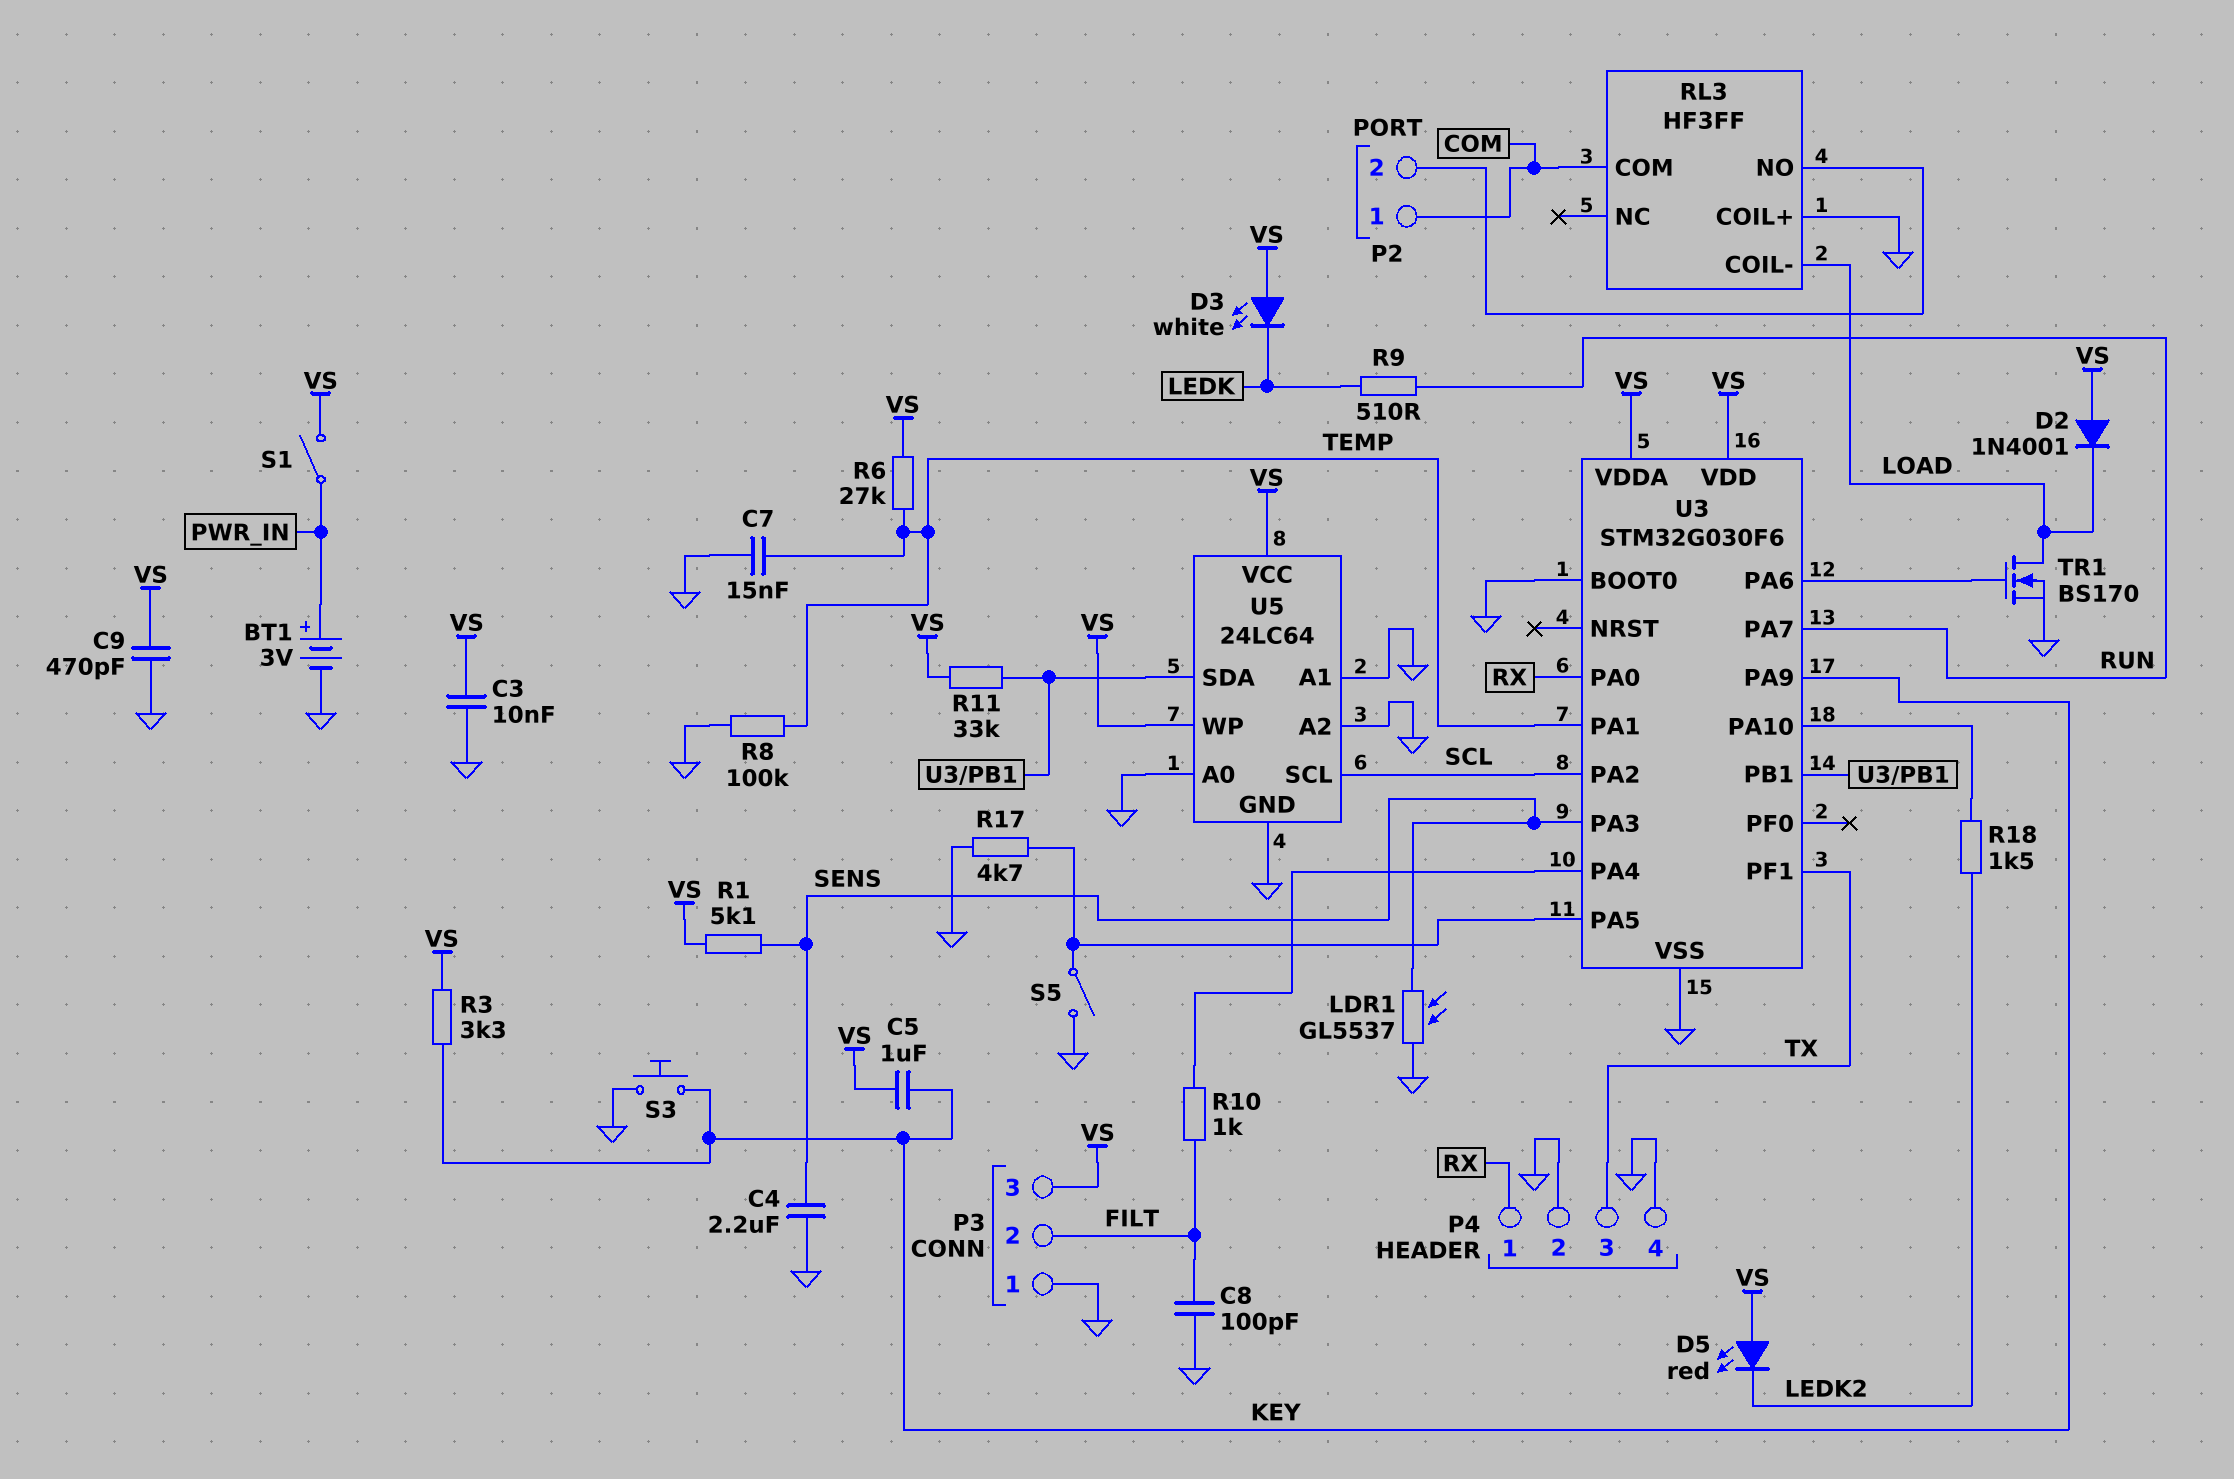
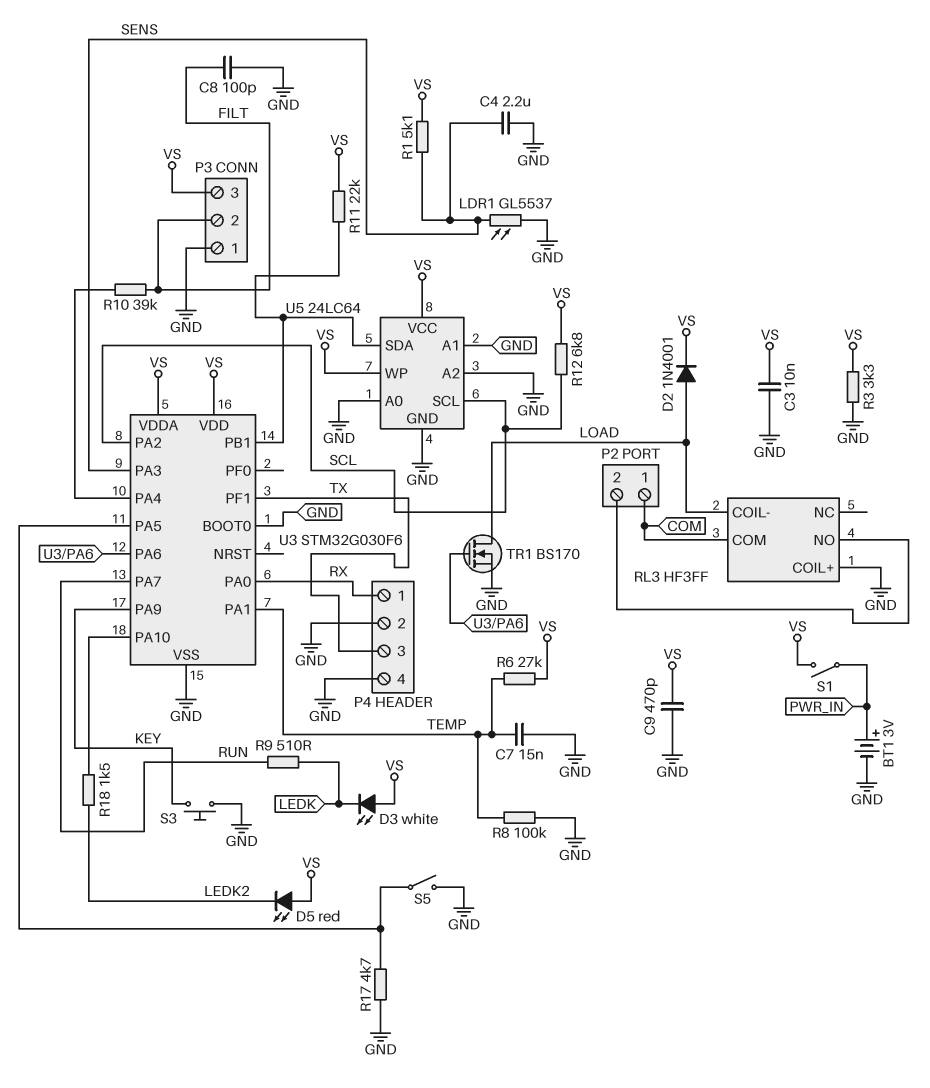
C5: 1uF (KEY, VS) -> none
D2: diode 1N4001 (A VS, K LOAD) -> diode 1N4001 (A LOAD, K VS)
R3: 3.3k (KEY, VS) -> 3.3k (GND, VS)
R10: 1k (FILT, U3/PA4) -> 39k (FILT, U3/PA4)
R11: 33k (U3/PB1, VS) -> 22k (U3/PB1, VS)
R12: none -> 6.8k (SCL, VS)

